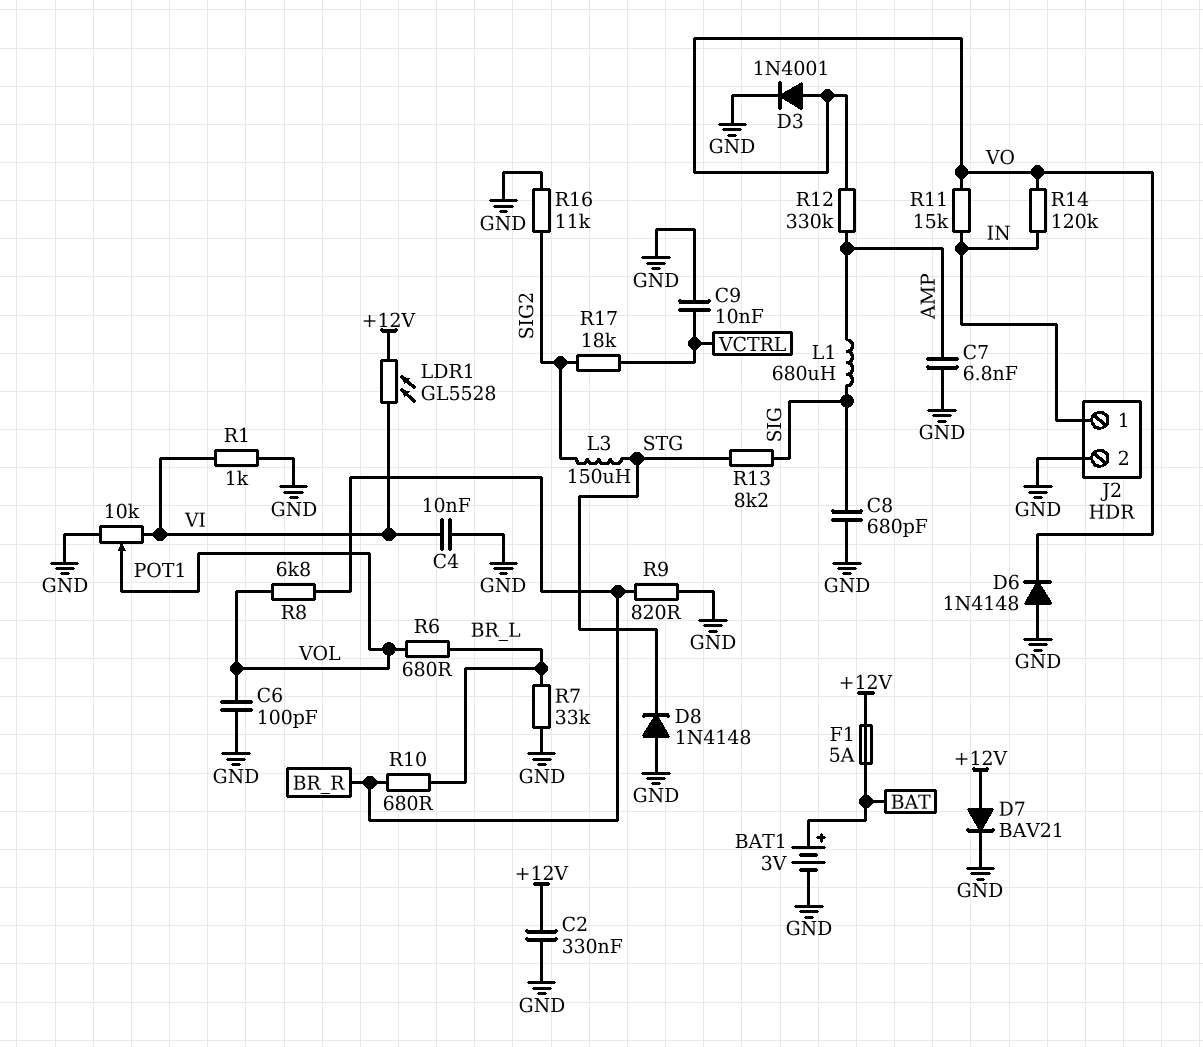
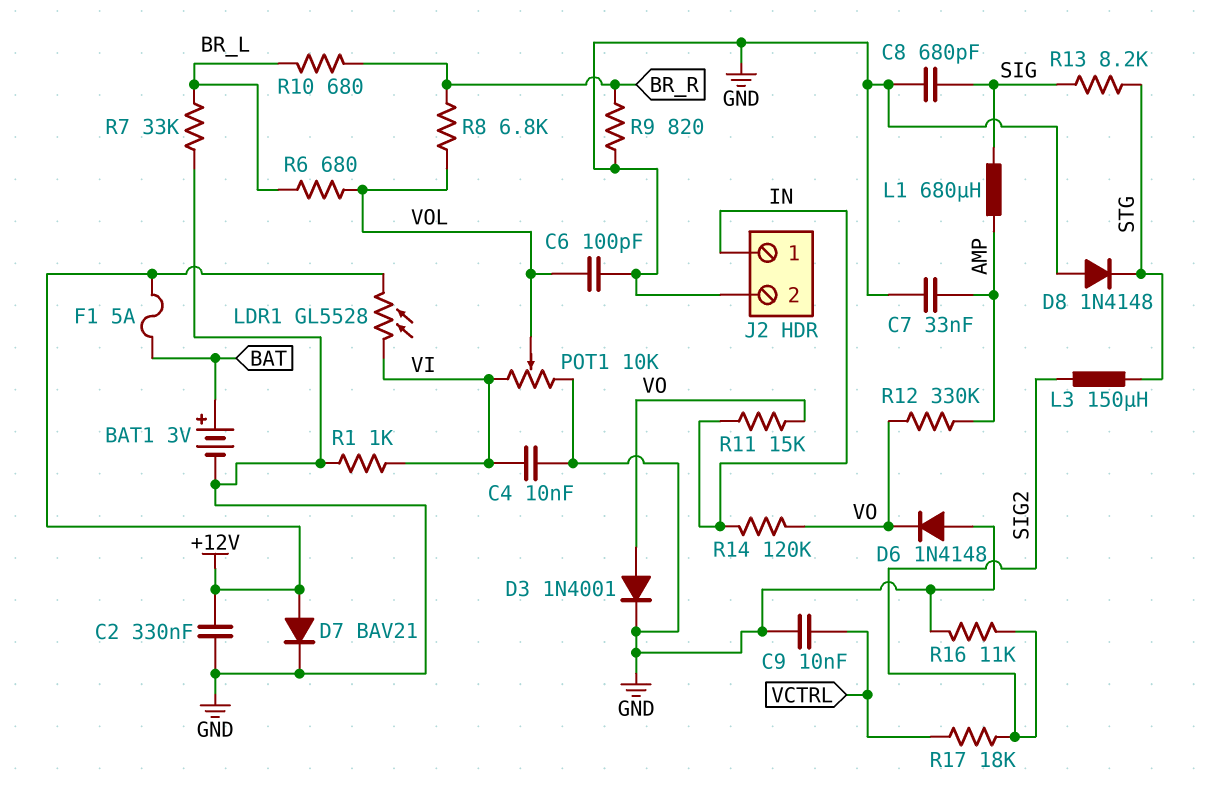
C7: 6.8nF (AMP, GND) -> 33nF (AMP, GND)

